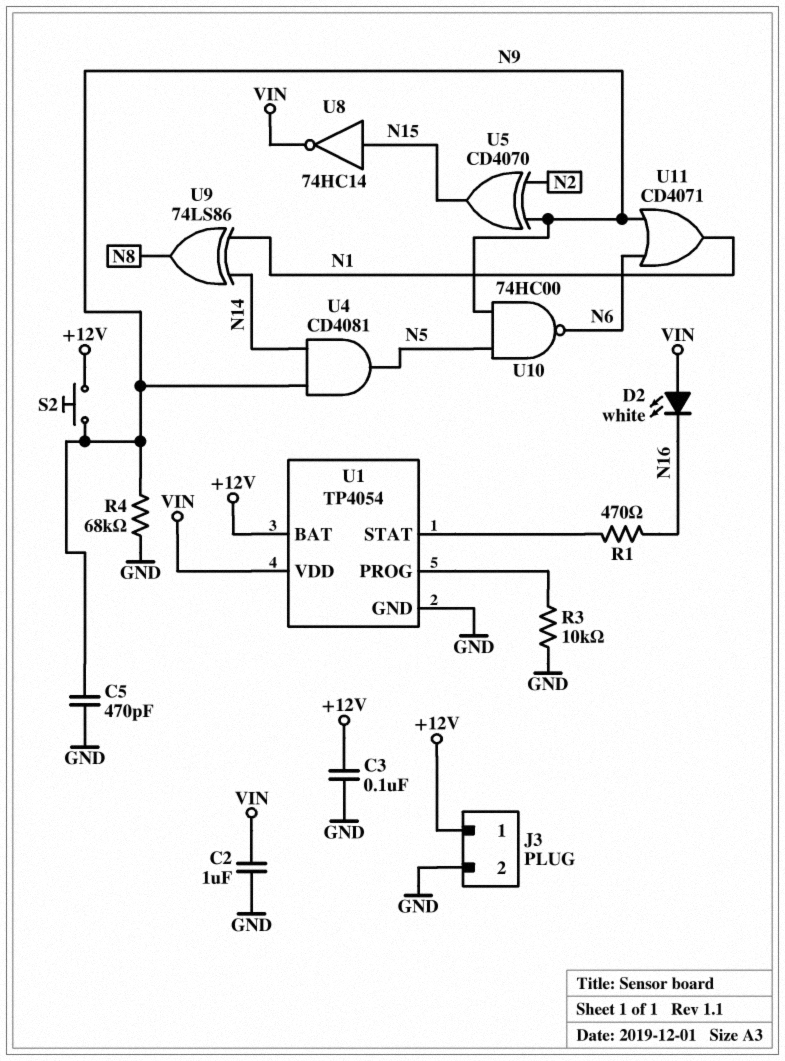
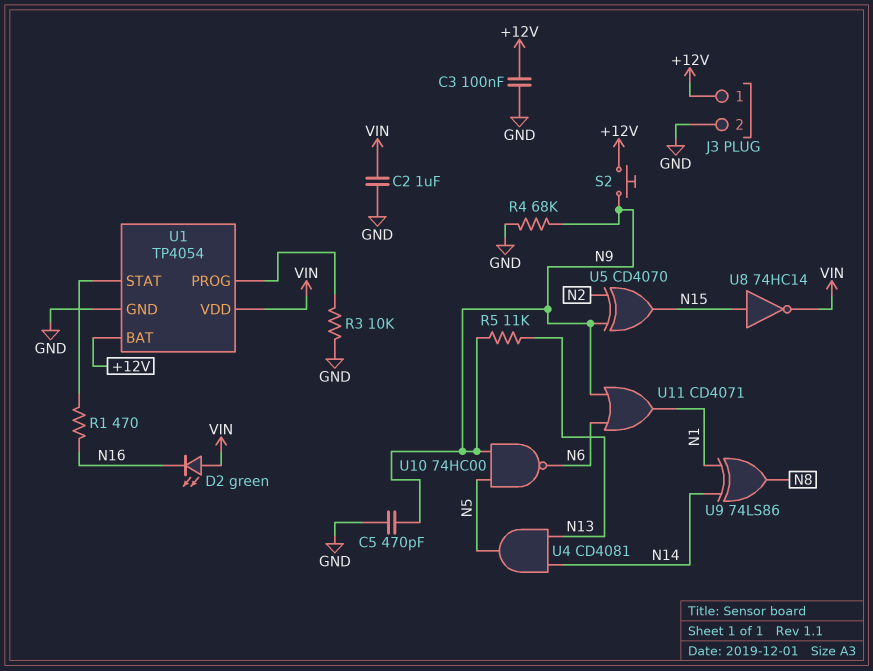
D2: LED white (A VIN, K N16) -> LED green (A VIN, K N16)
R5: none -> 11k (N9, N13)
U4: AND CD4081 (in N9, in N14, out N5) -> AND CD4081 (in N13, in N14, out N5)

